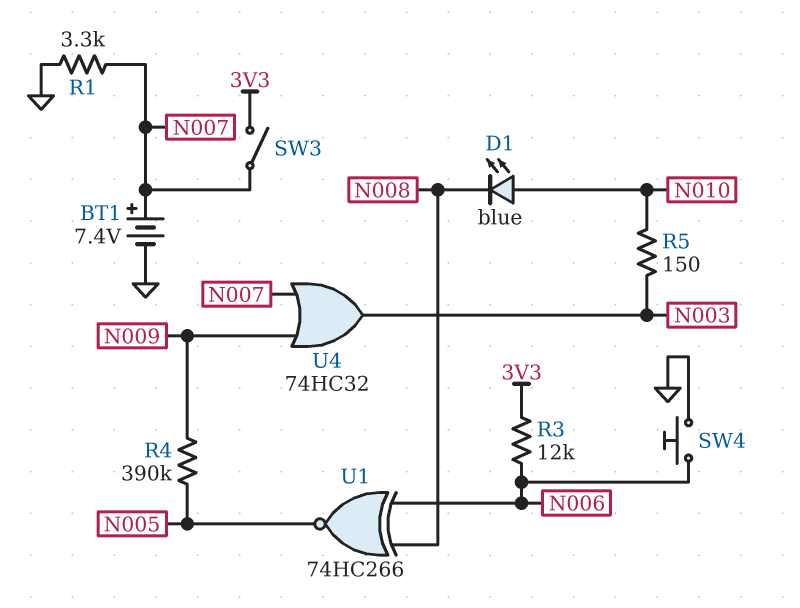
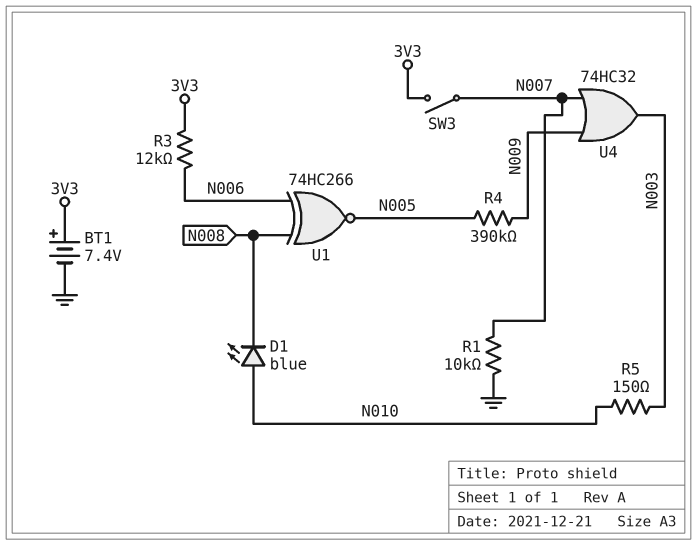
BT1: 7.4V (plus N007, minus GND) -> 7.4V (plus 3V3, minus GND)
R1: 3.3k (GND, N007) -> 10k (GND, N007)
SW4: button (GND, N006) -> none

